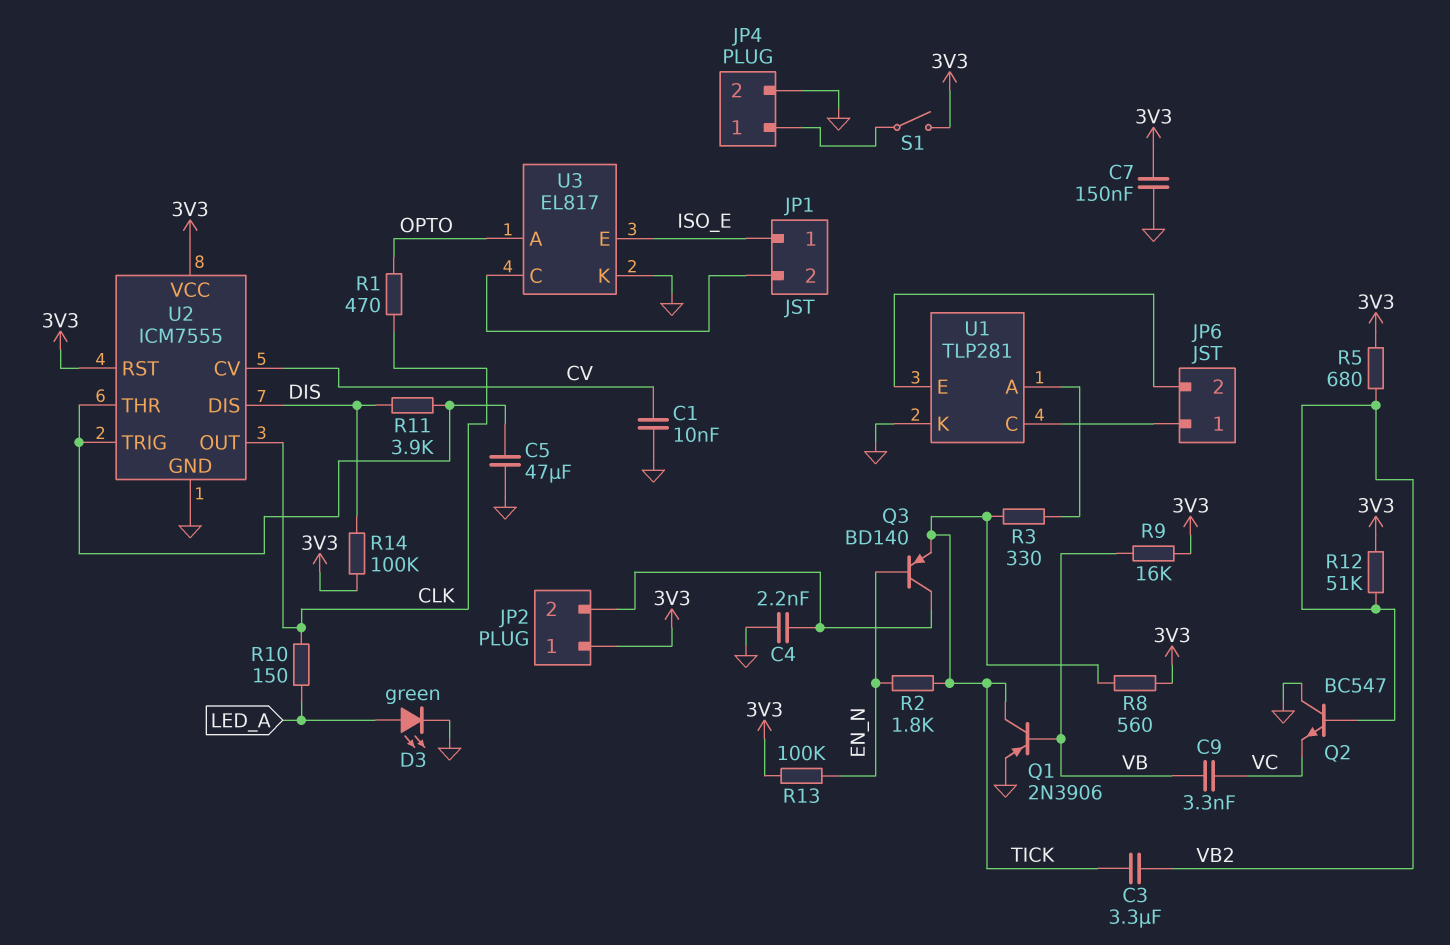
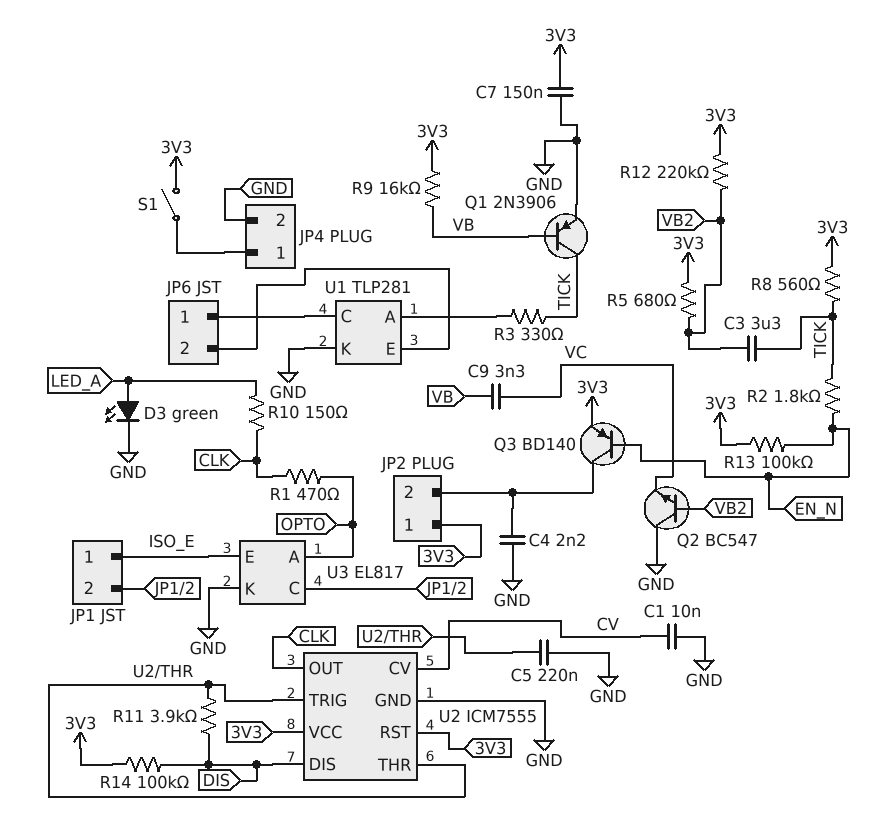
C5: 47uF (GND, U2/THR) -> 220nF (GND, U2/THR)
Q3: PNP BD140 (B EN_N, C JP2/2, E TICK) -> PNP BD140 (B EN_N, C JP2/2, E 3V3)
R12: 51k (3V3, VB2) -> 220k (3V3, VB2)

